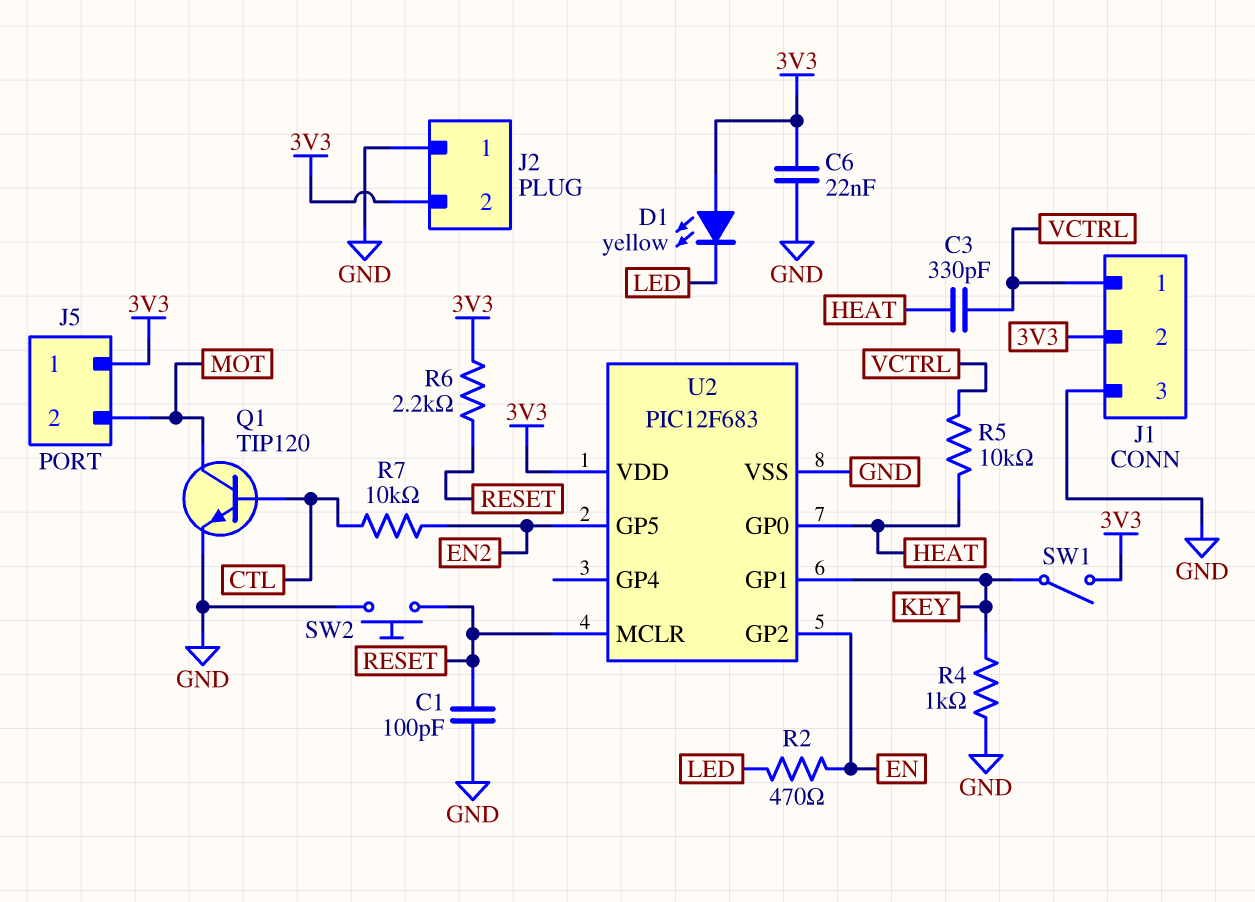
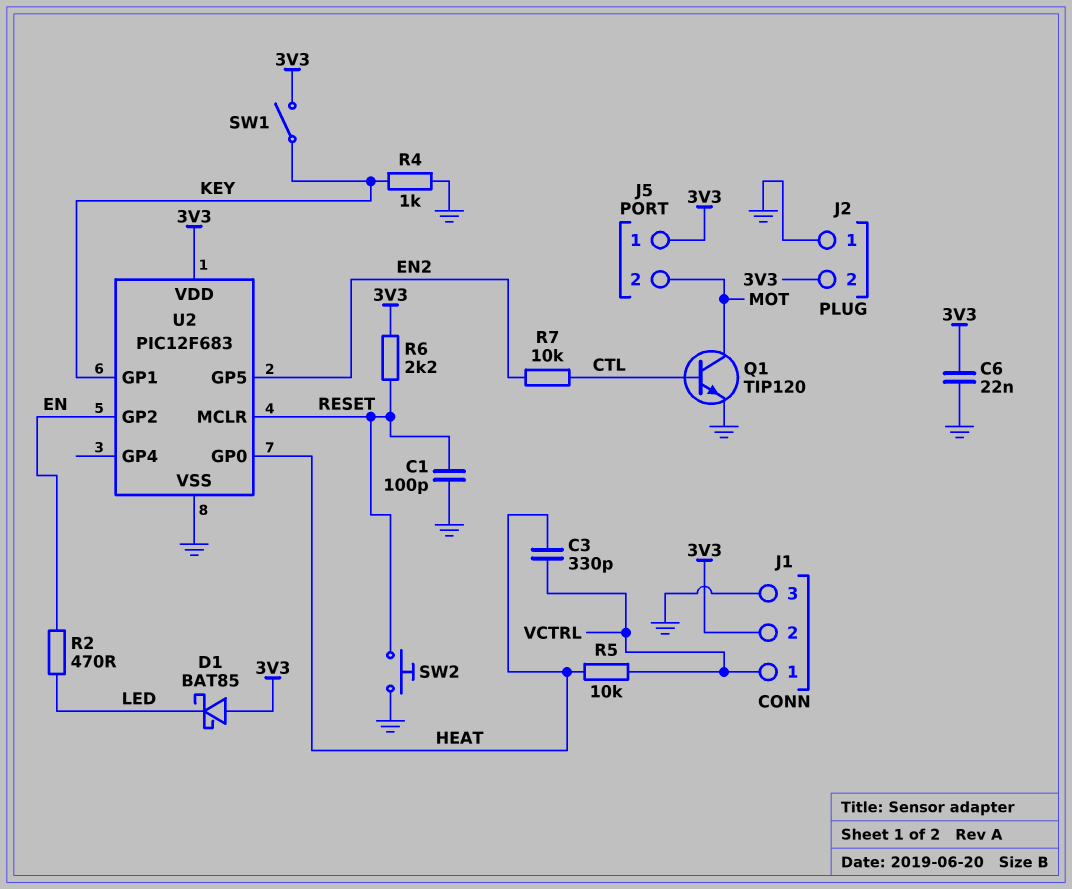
D1: LED yellow (A 3V3, K LED) -> schottky BAT85 (A 3V3, K LED)

